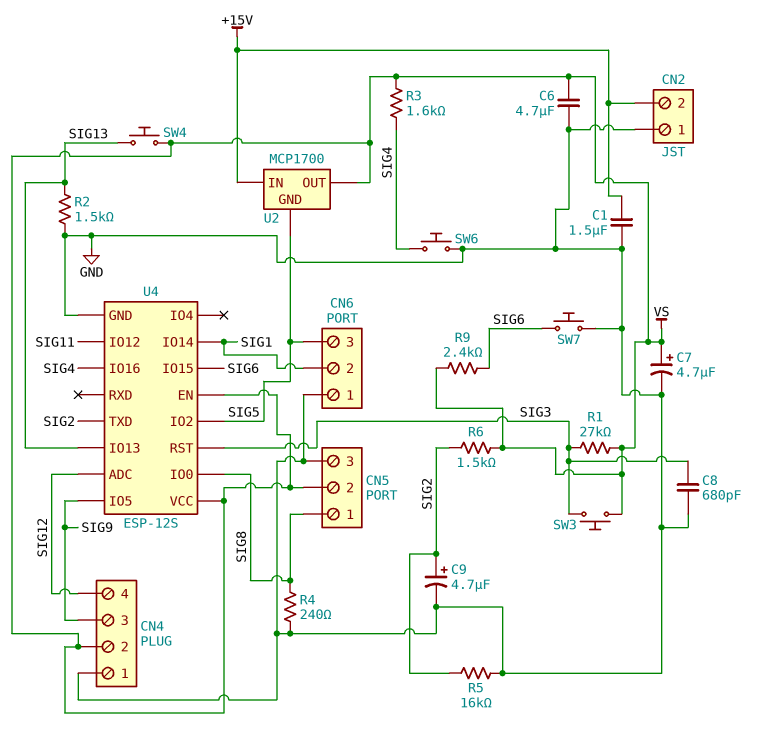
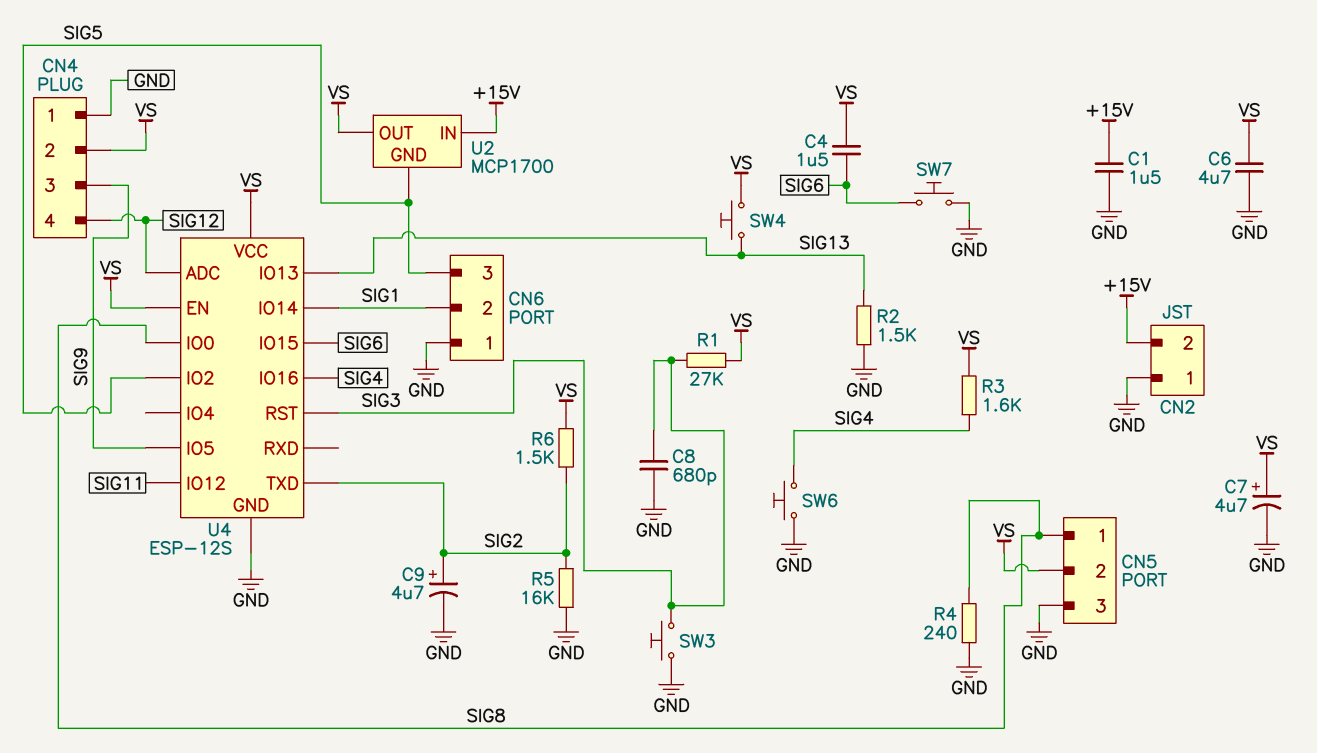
C4: none -> 1.5uF (SIG6, VS)
R9: 2.4k (SIG6, VS) -> none
SW3: button (SIG3, VS) -> button (GND, SIG3)

